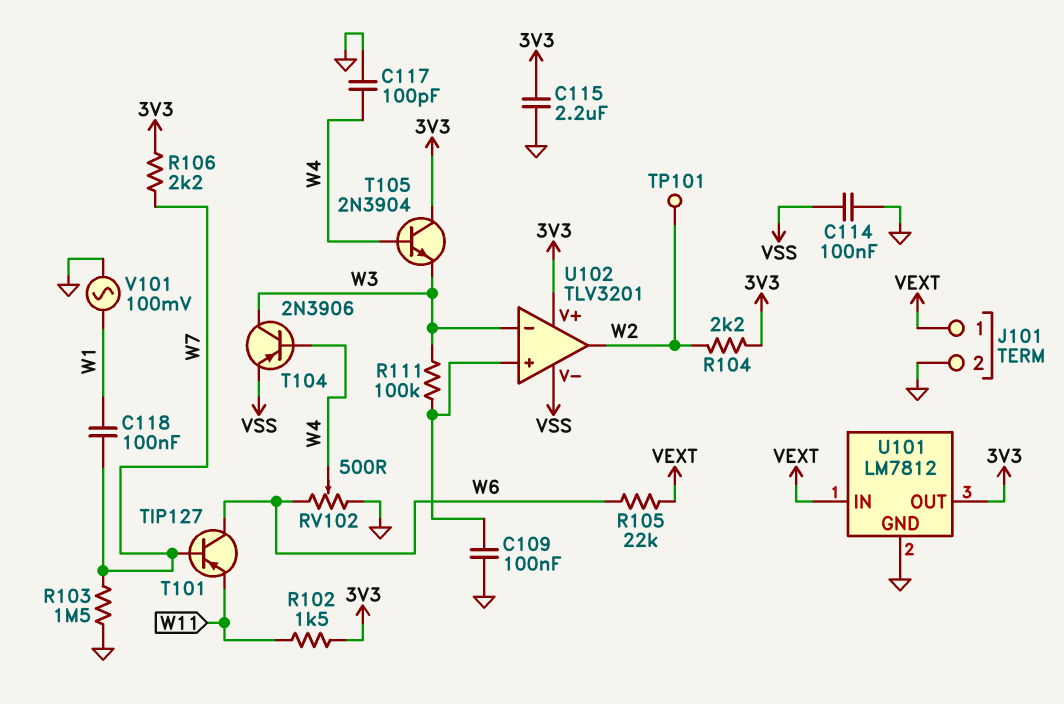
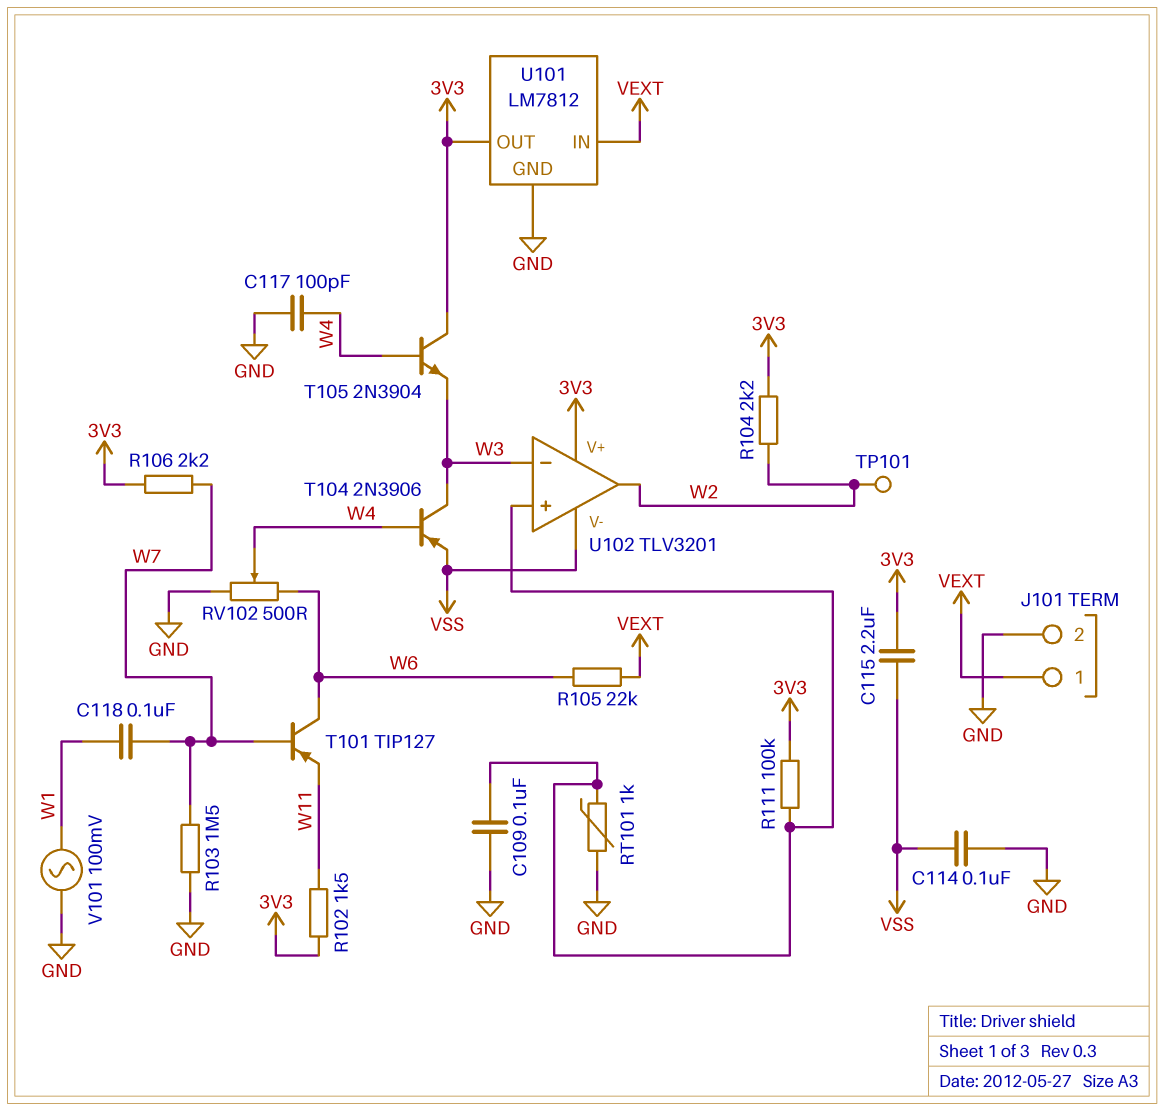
C115: 2.2uF (3V3, GND) -> 2.2uF (3V3, VSS)
R111: 100k (U102/in+, W3) -> 100k (3V3, U102/in+)
RT101: none -> 1k (GND, U102/in+)

